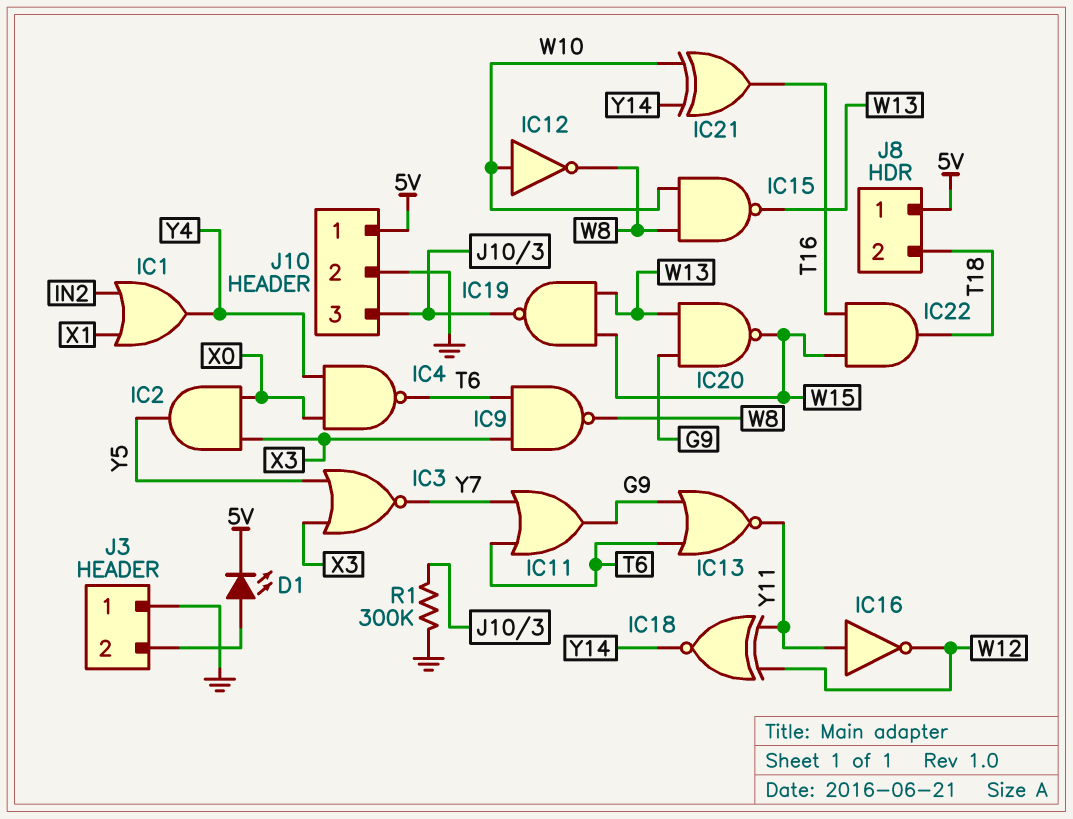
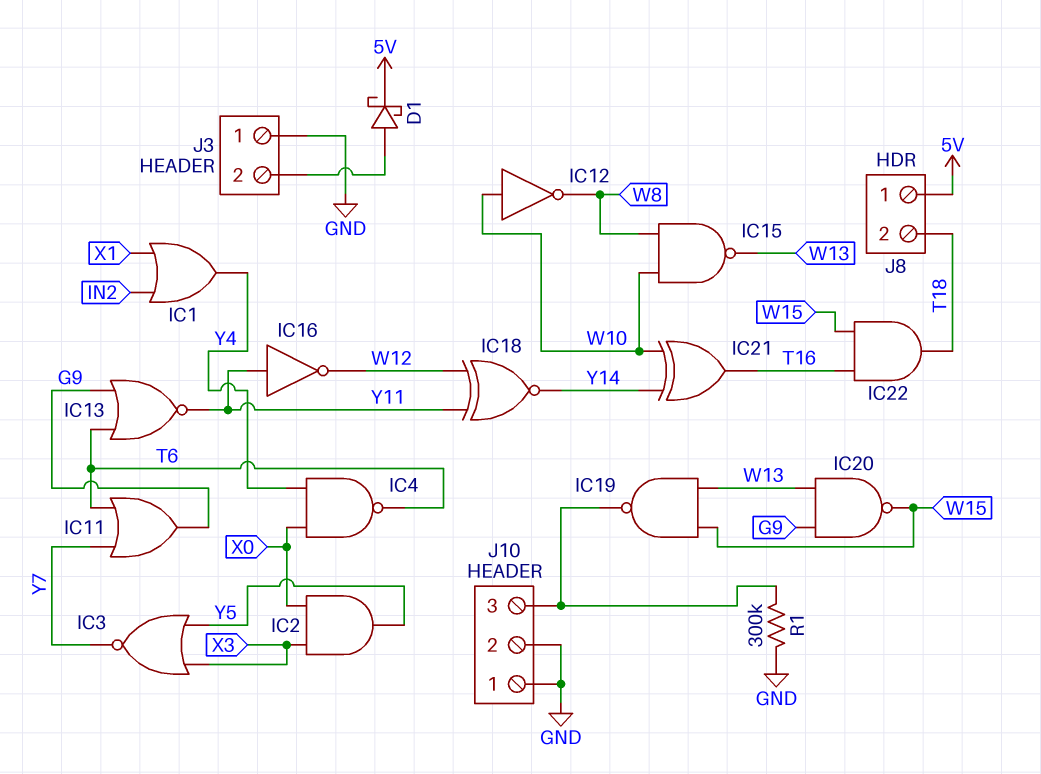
D1: LED (A J3/2, K 5V) -> schottky (A J3/2, K 5V)
IC9: NAND (in T6, in X3, out W8) -> none
J10 pin 1: 5V -> GND

